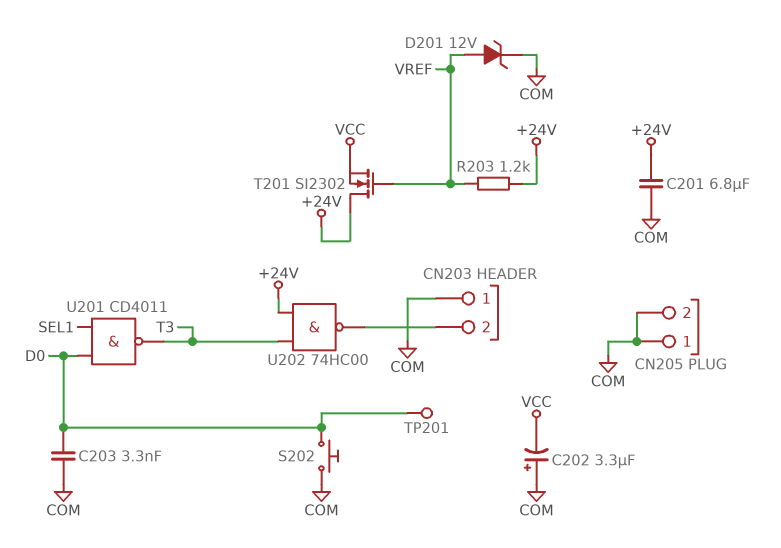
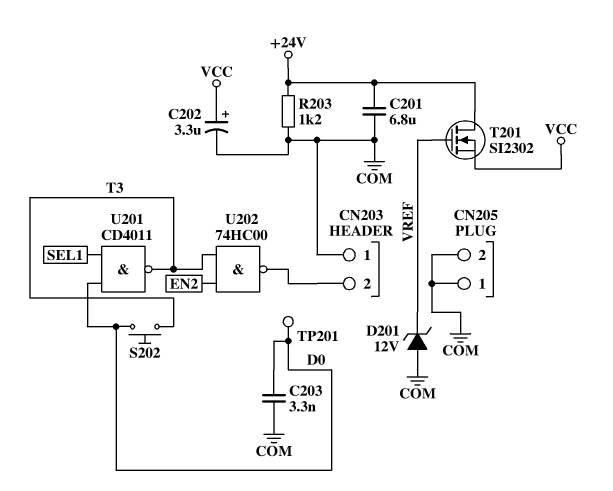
C202: 3.3uF (plus COM, minus VCC) -> 3.3uF (plus VCC, minus COM)
D201: zener 12V (A VREF, K COM) -> zener 12V (A COM, K VREF)
R203: 1.2k (+24V, VREF) -> 1.2k (+24V, COM)
S202: button (COM, D0) -> button (D0, T3)
U202: NAND 74HC00 (in +24V, in T3, out CN203/2) -> NAND 74HC00 (in EN2, in T3, out CN203/2)

